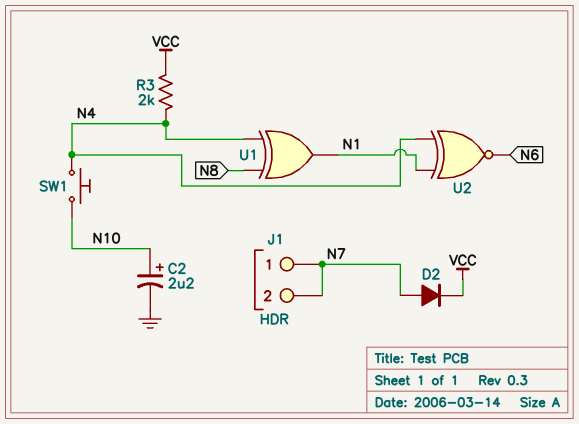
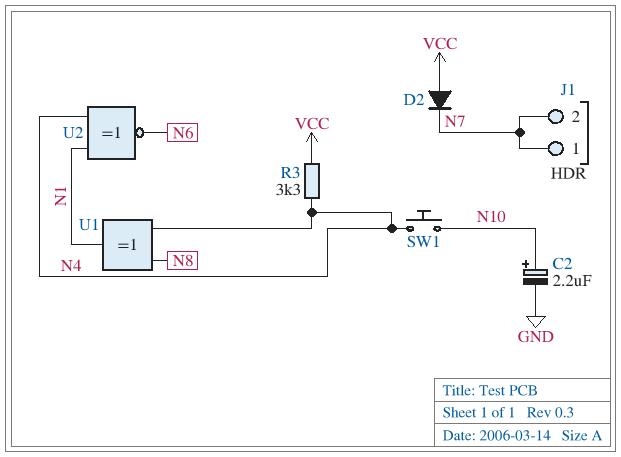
D2: diode (A N7, K VCC) -> diode (A VCC, K N7)
R3: 2k (N4, VCC) -> 3.3k (N4, VCC)

